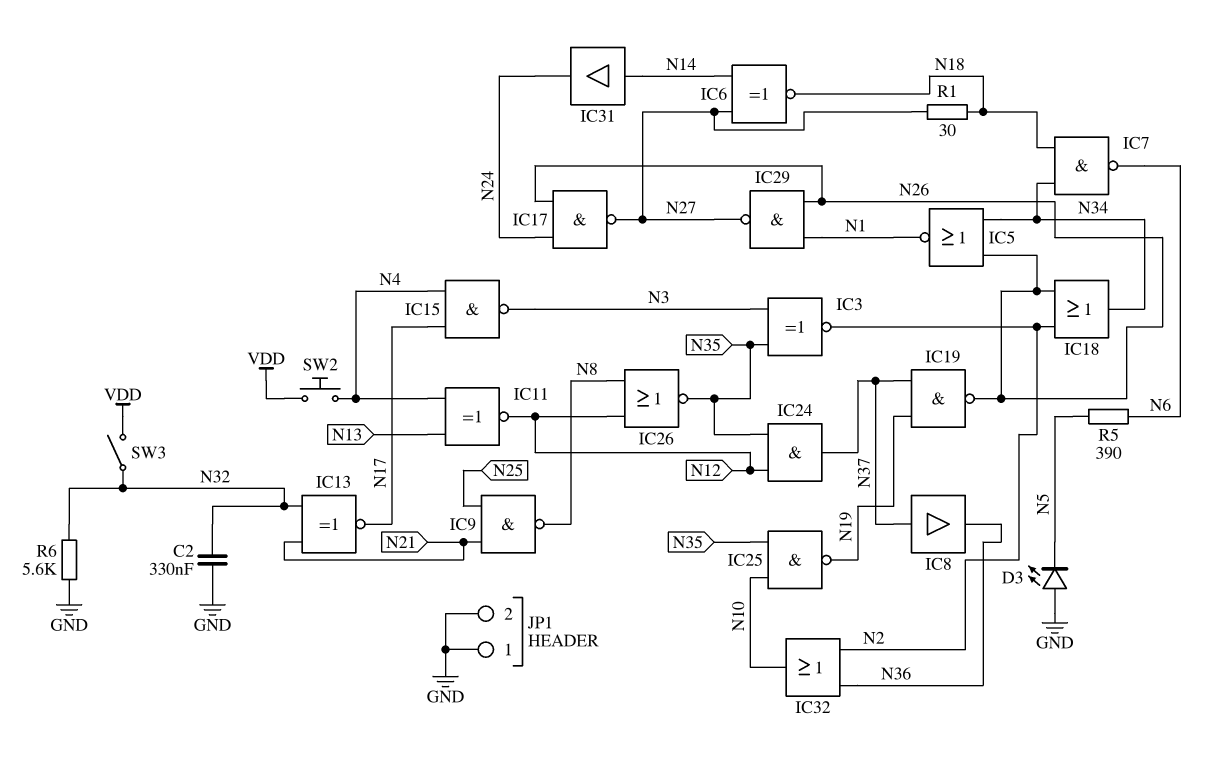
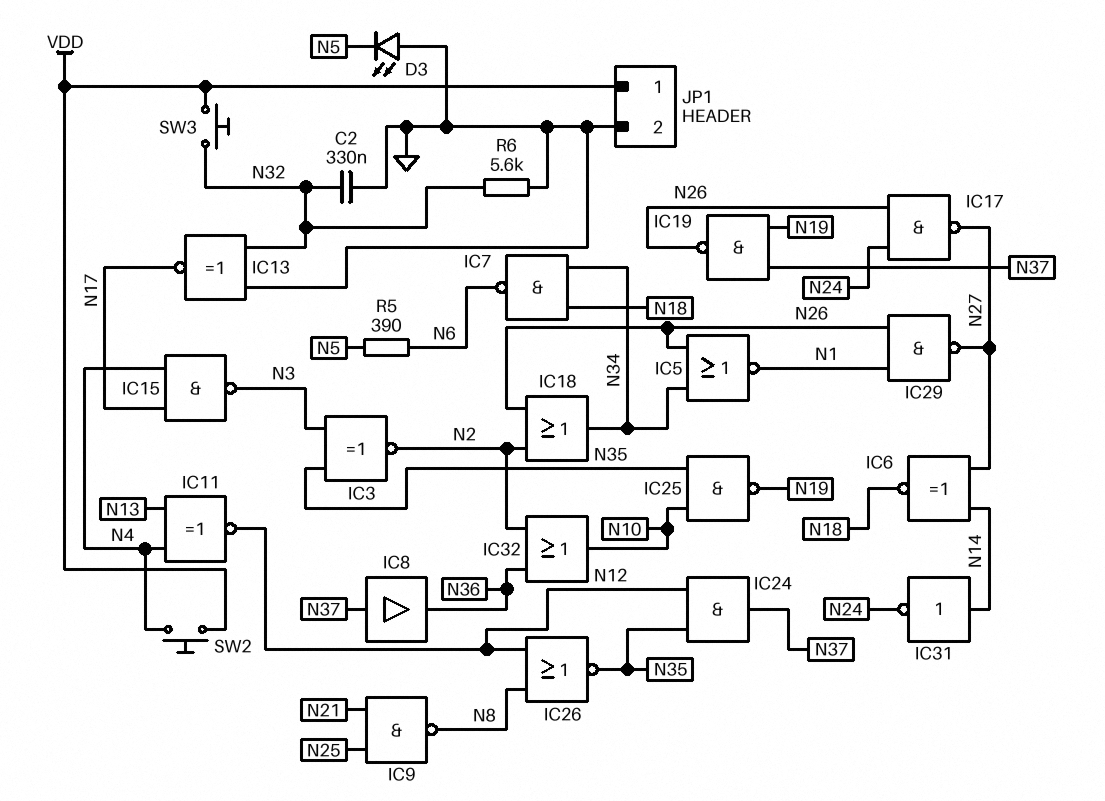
IC13: XNOR (in N21, in N32, out N17) -> XNOR (in GND, in N32, out N17)
IC31: buffer (in N14, out N24) -> NOT (in N14, out N24)
JP1 pin 1: GND -> VDD
R1: 30 (N18, N27) -> none
SW3: switch (N32, VDD) -> button (N32, VDD)

